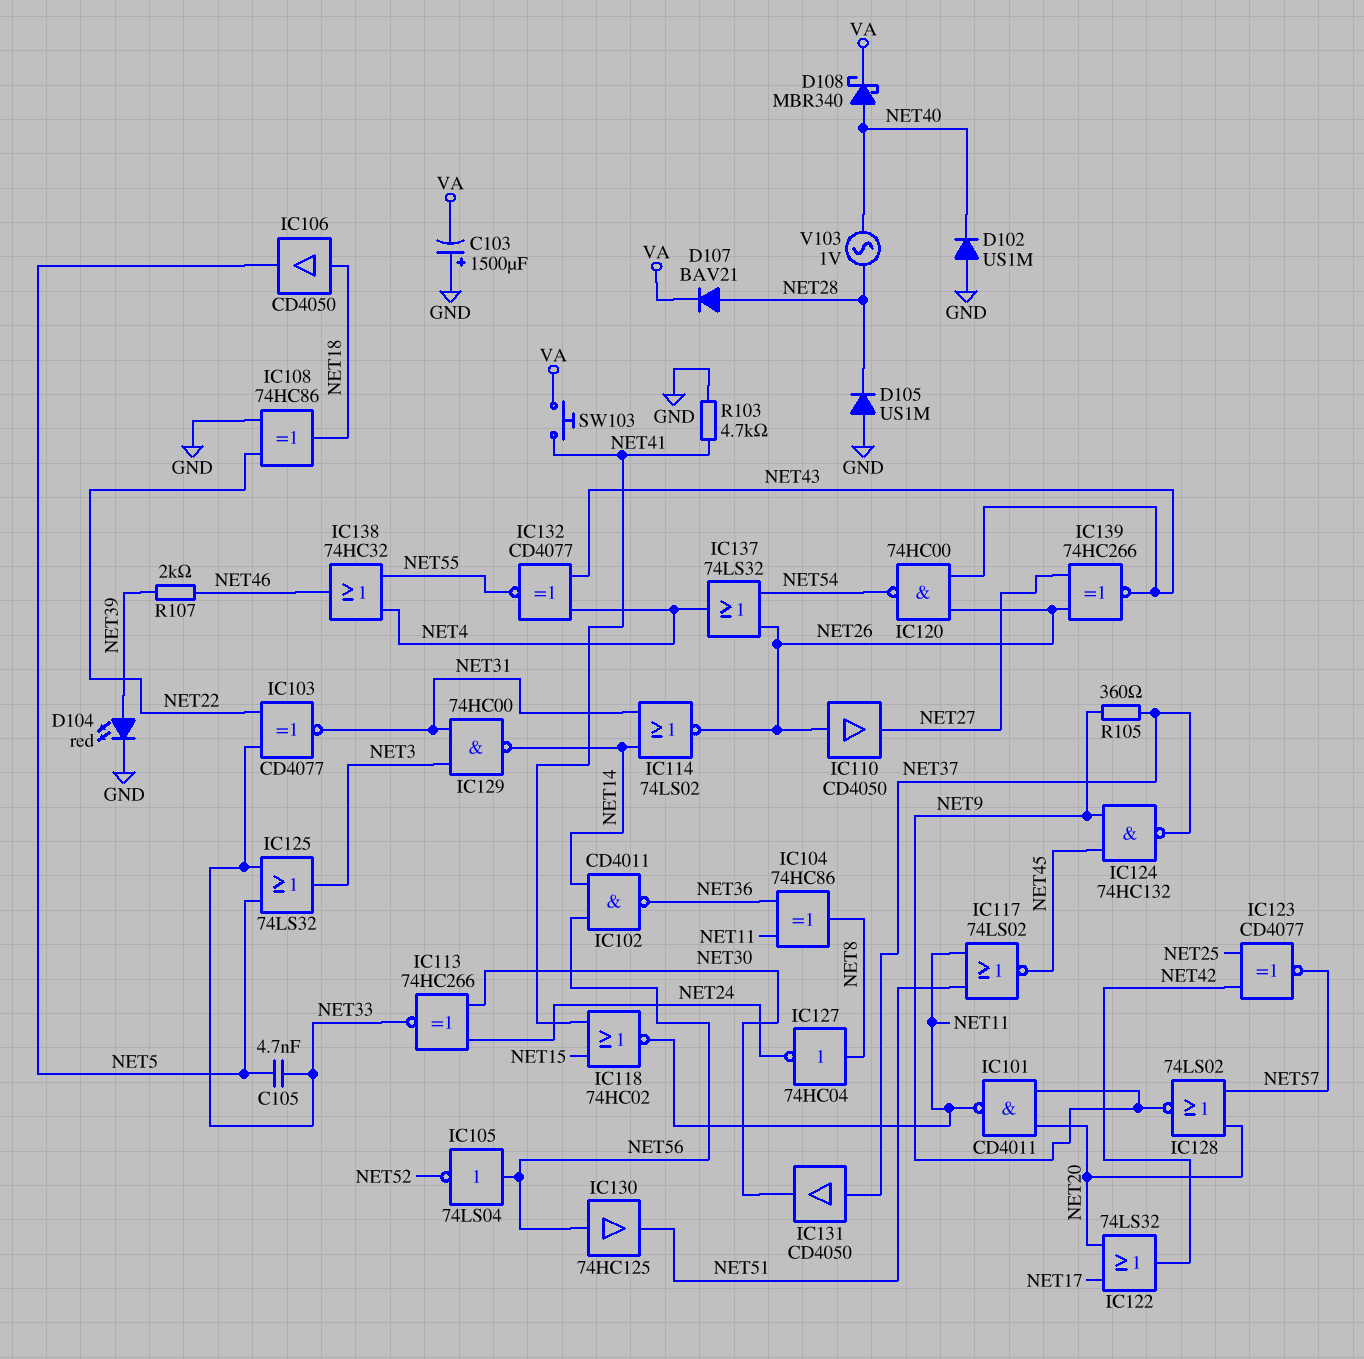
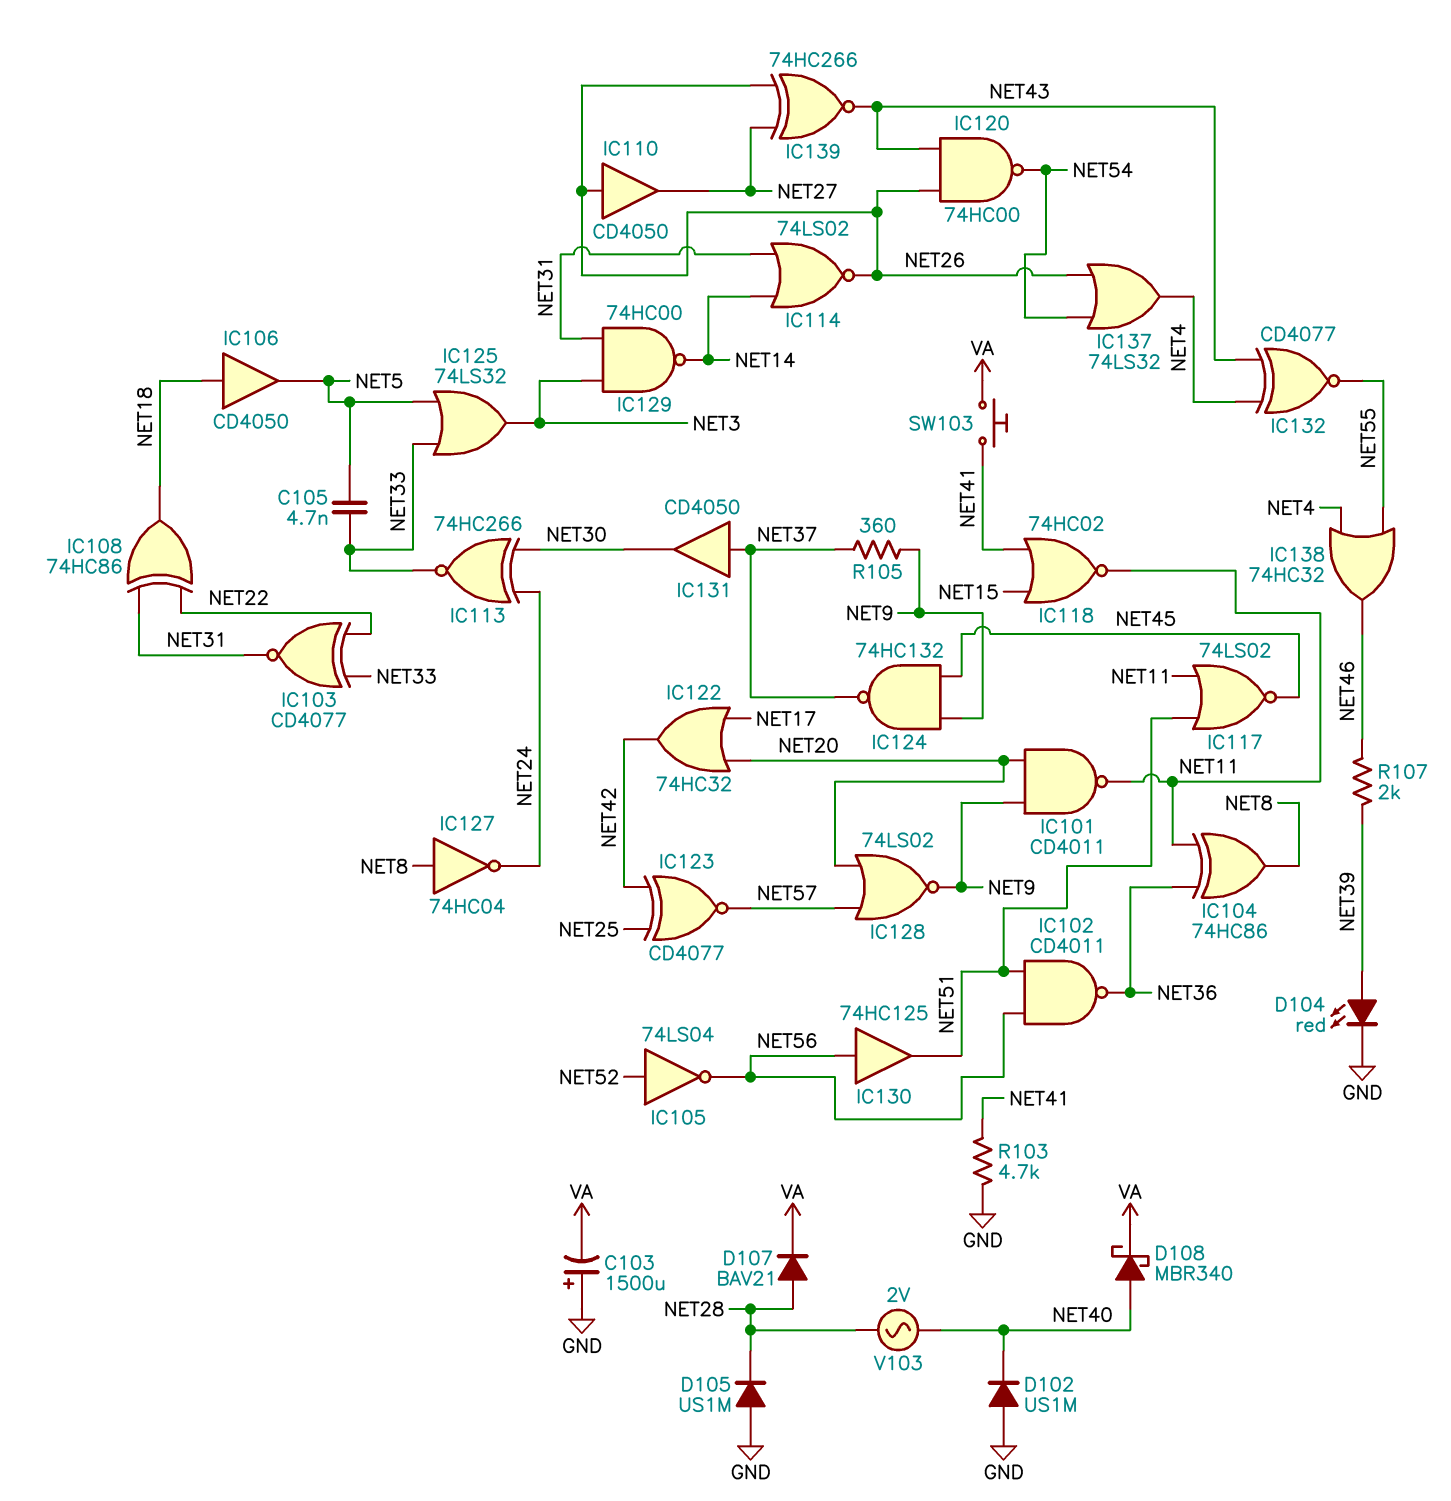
IC102: NAND CD4011 (in NET14, in NET56, out NET36) -> NAND CD4011 (in NET51, in NET56, out NET36)
IC105: NOT 74LS04 (in NET56, out NET52) -> NOT 74LS04 (in NET52, out NET56)
IC108: XOR 74HC86 (in GND, in NET22, out NET18) -> XOR 74HC86 (in NET22, in NET31, out NET18)
IC122: OR 74LS32 (in NET17, in NET20, out NET42) -> OR 74HC32 (in NET17, in NET20, out NET42)
V103: AC 1V (NET28, NET40) -> AC 2V (NET28, NET40)

